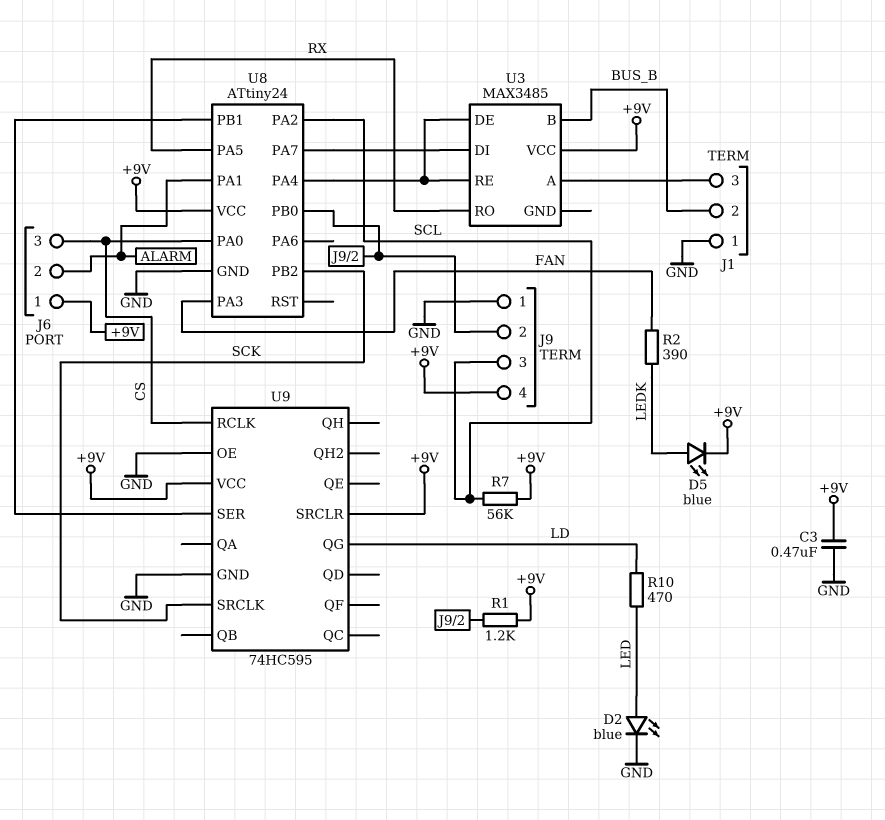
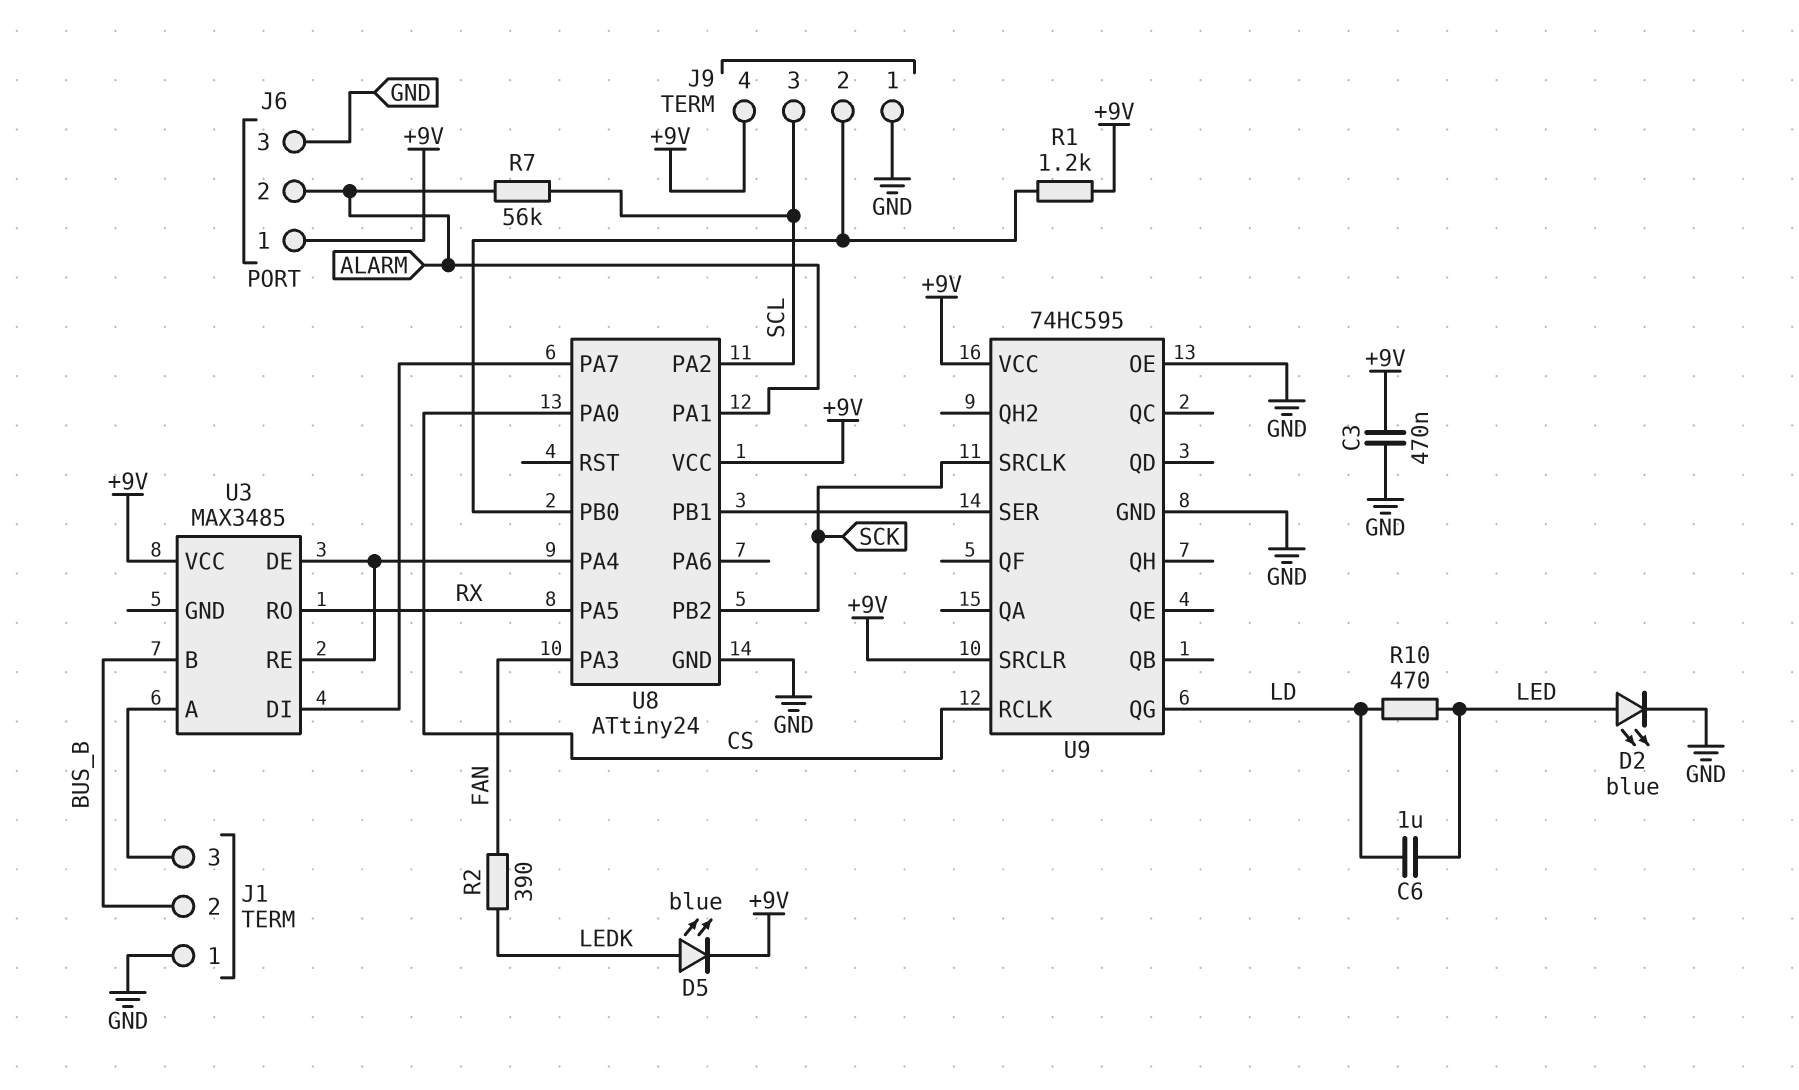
C6: none -> 1uF (LD, LED)
J6 pin 3: CS -> GND
R7: 56k (+9V, SCL) -> 56k (ALARM, SCL)

